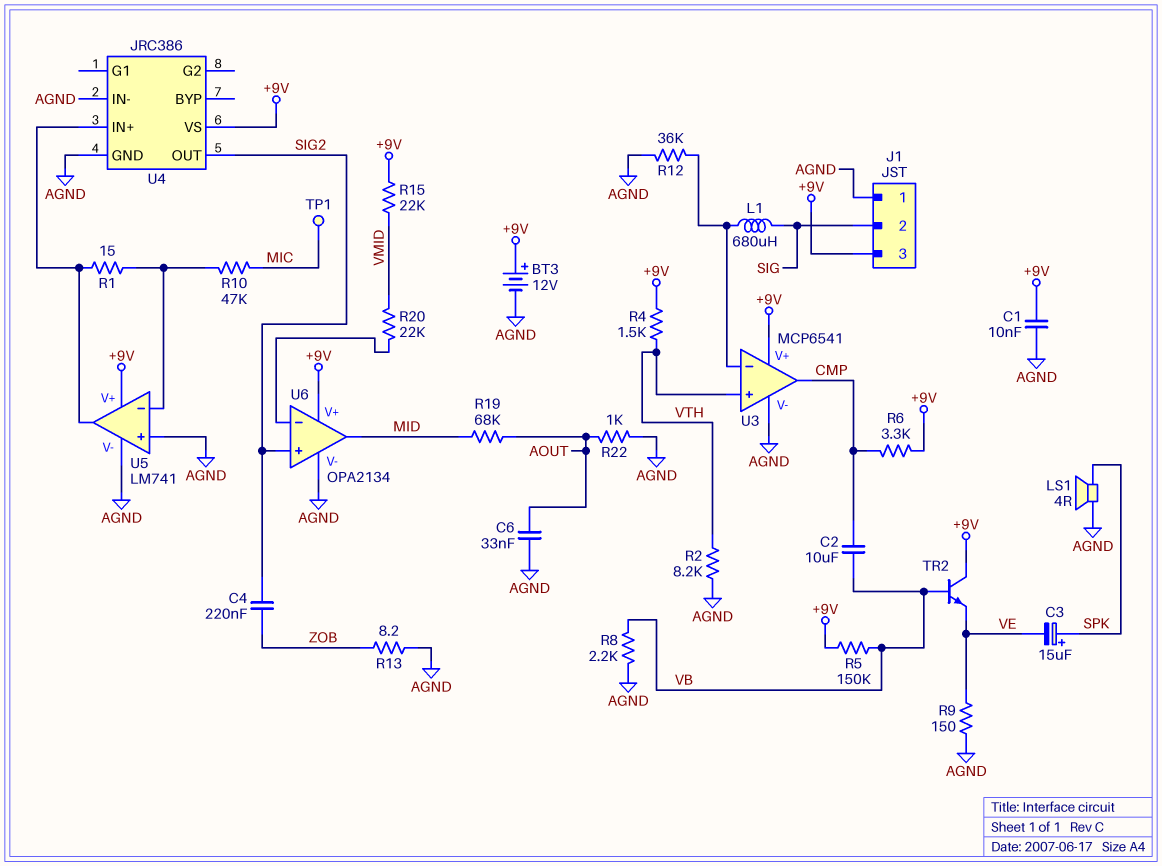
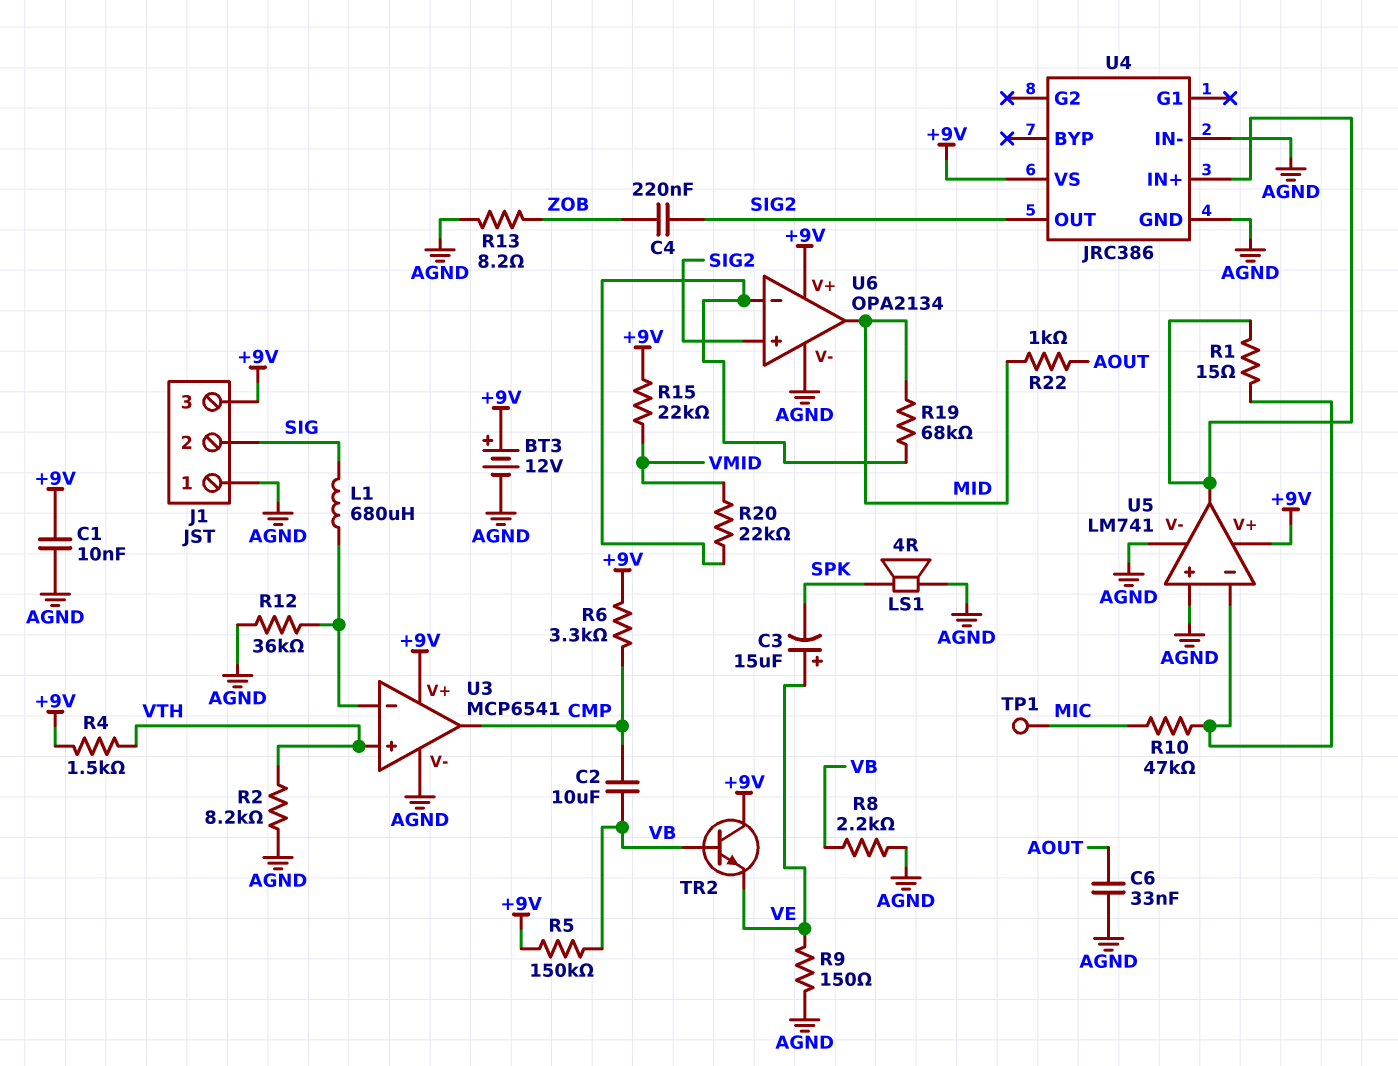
C3: 15uF (plus SPK, minus VE) -> 15uF (plus VE, minus SPK)
R19: 68k (AOUT, MID) -> 68k (MID, U6/in-)
R22: 1k (AGND, AOUT) -> 1k (AOUT, MID)

